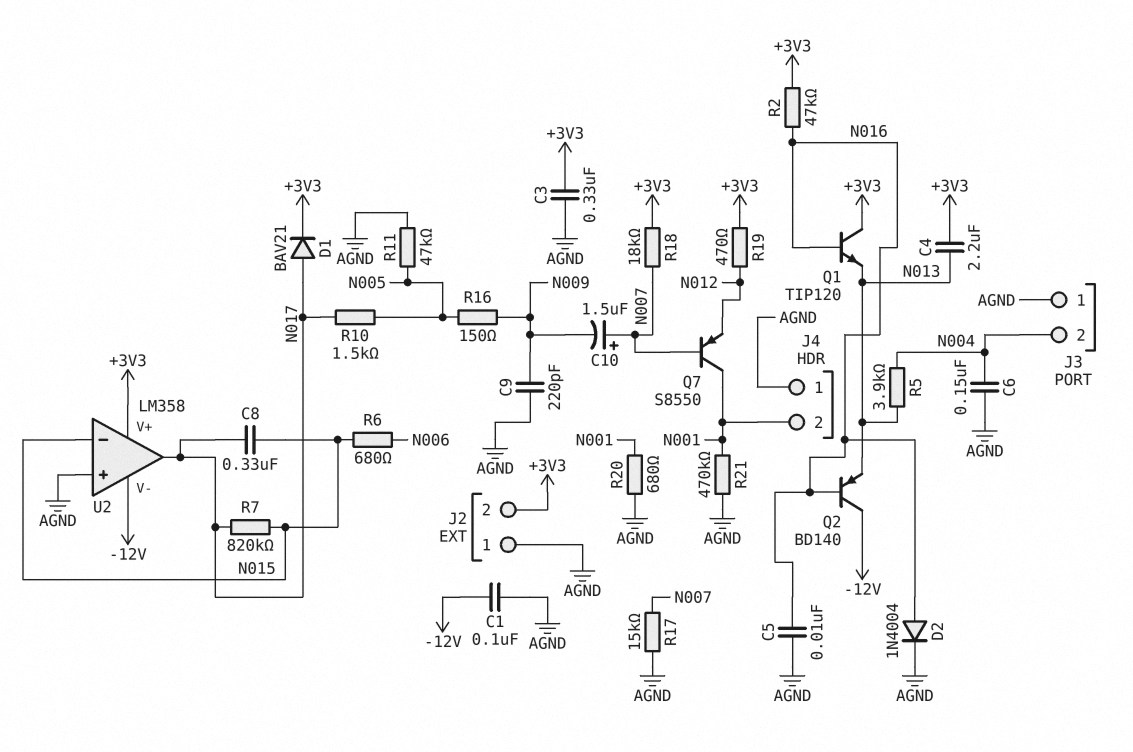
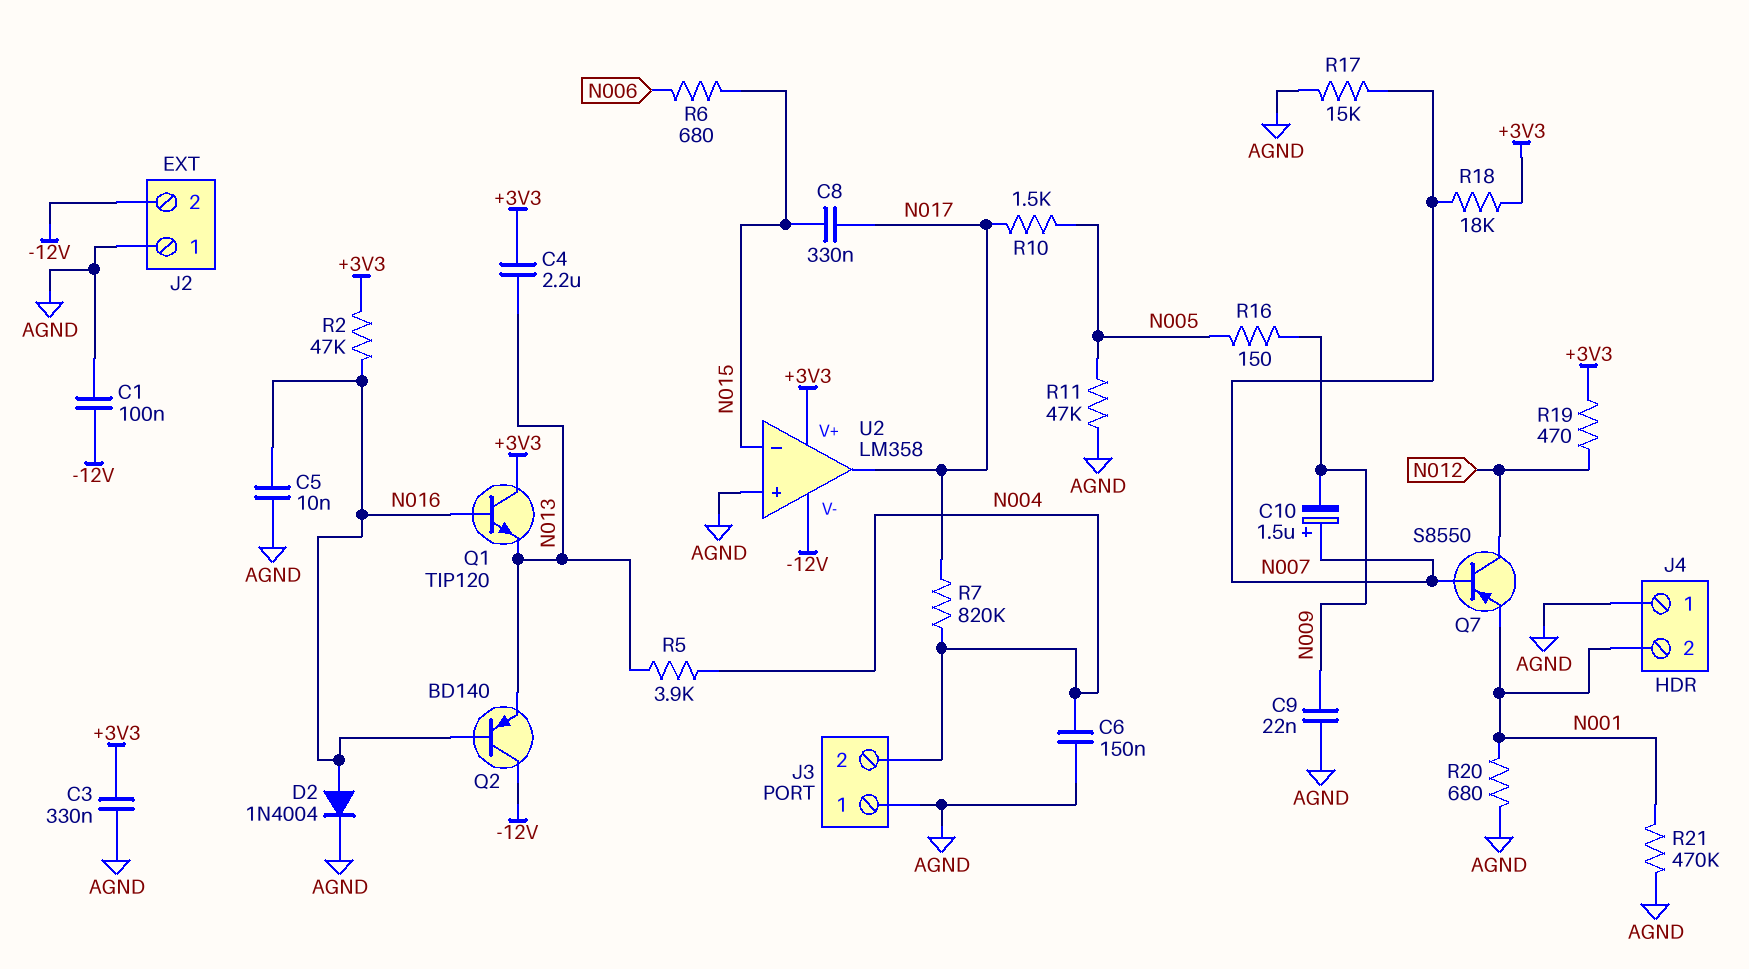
C9: 220pF (AGND, N009) -> 22nF (AGND, N009)
D1: diode BAV21 (A N017, K +3V3) -> none
J2 pin 2: +3V3 -> -12V
Q7: PNP S8550 (B N007, C N001, E N012) -> PNP S8550 (B N007, C N012, E N001)
R7: 820k (N015, N017) -> 820k (N004, N017)

